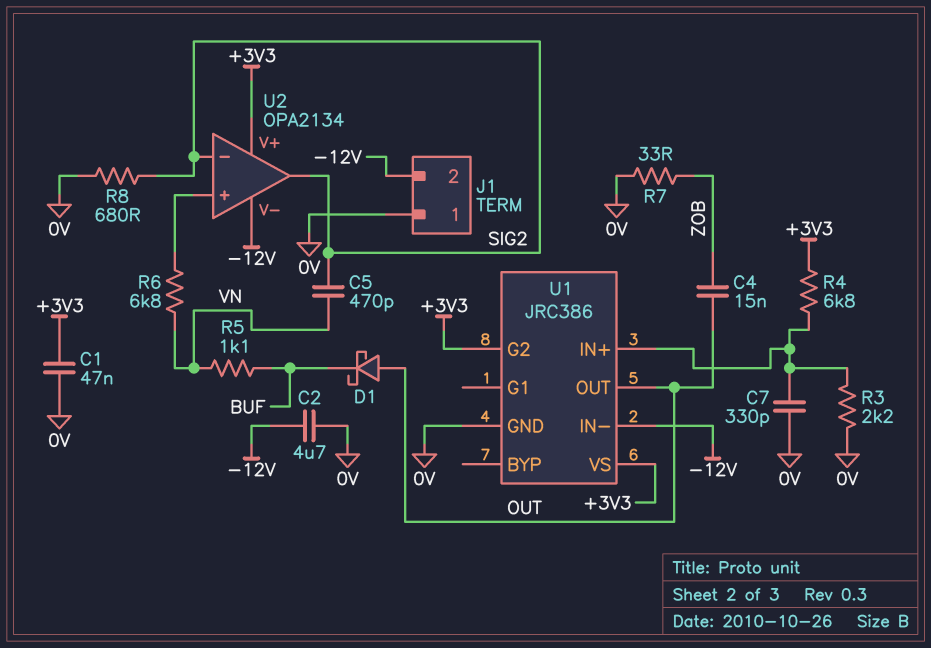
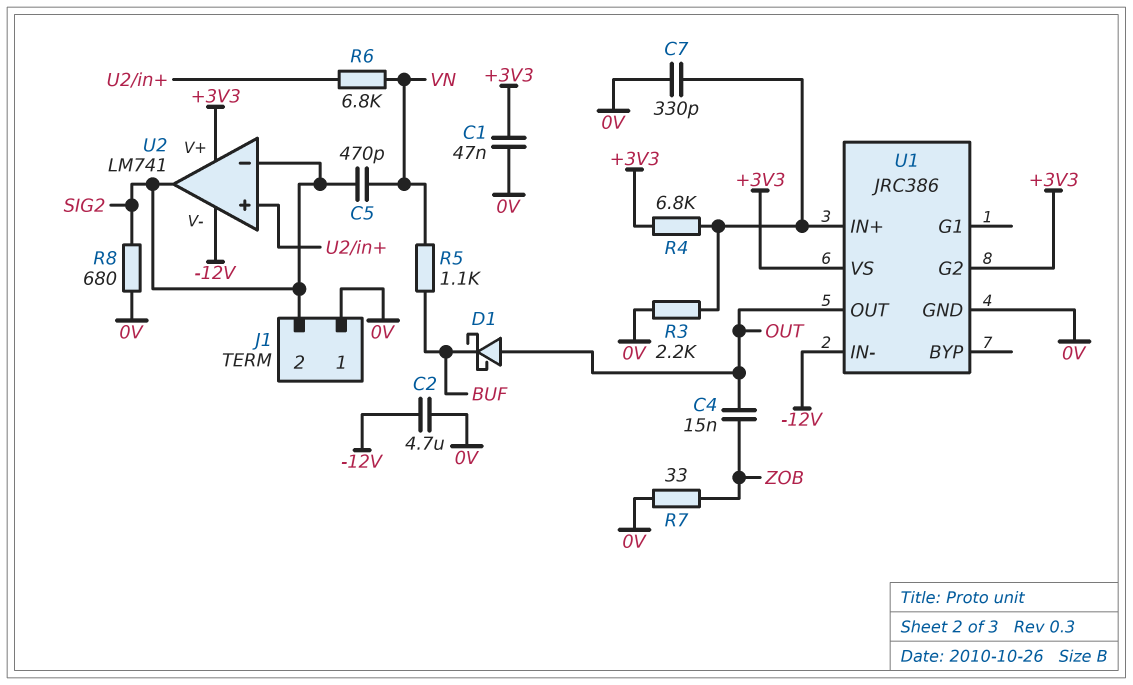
J1 pin 2: -12V -> SIG2
U2: OPA2134 -> LM741

